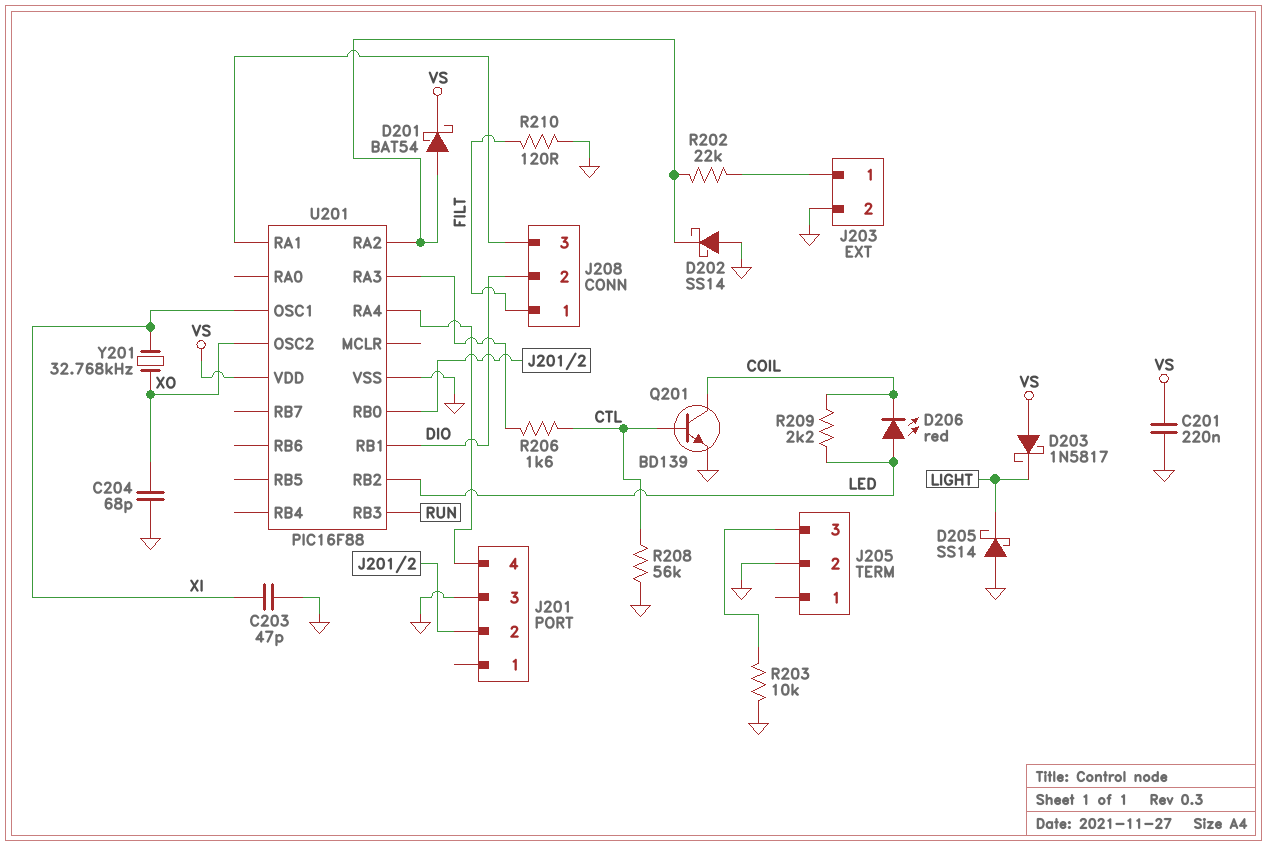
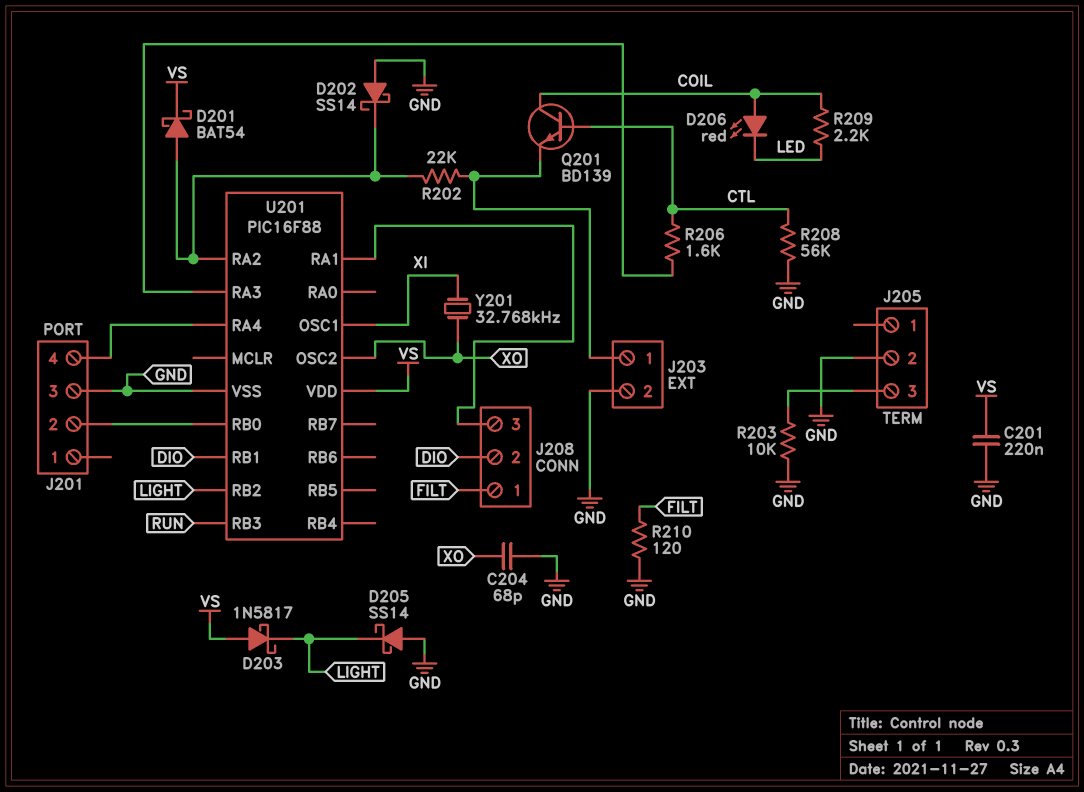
C203: 47pF (GND, XI) -> none
D206: LED red (A LED, K COIL) -> LED red (A COIL, K LED)
Q201: NPN BD139 (B CTL, C COIL, E GND) -> NPN BD139 (B CTL, C COIL, E J203/1)
U201 pin RB2: LED -> LIGHT

